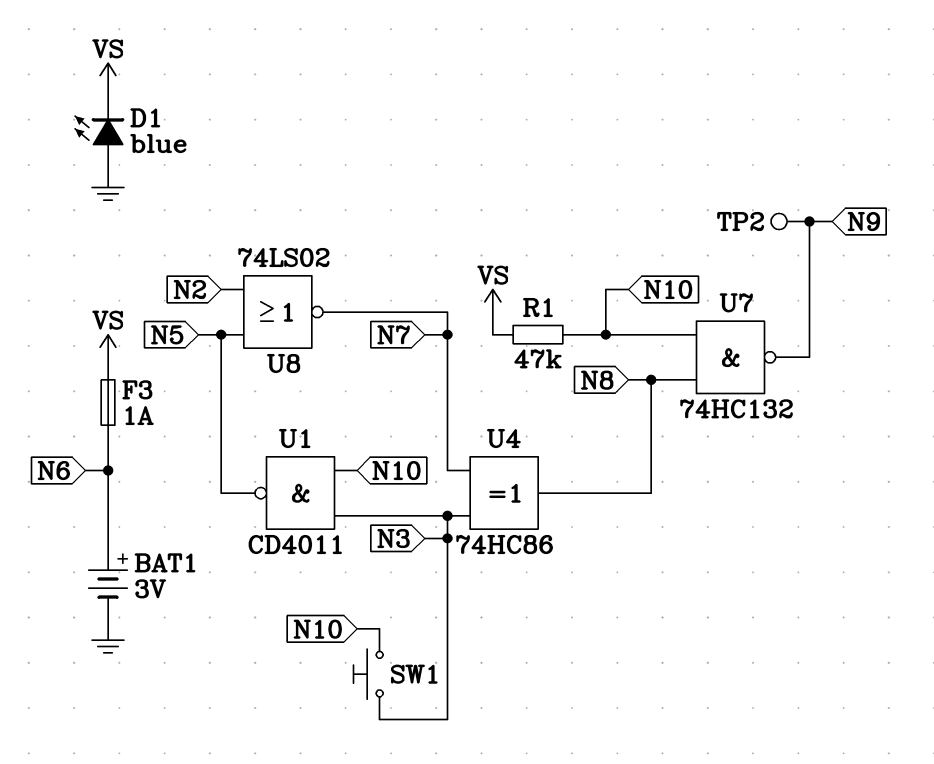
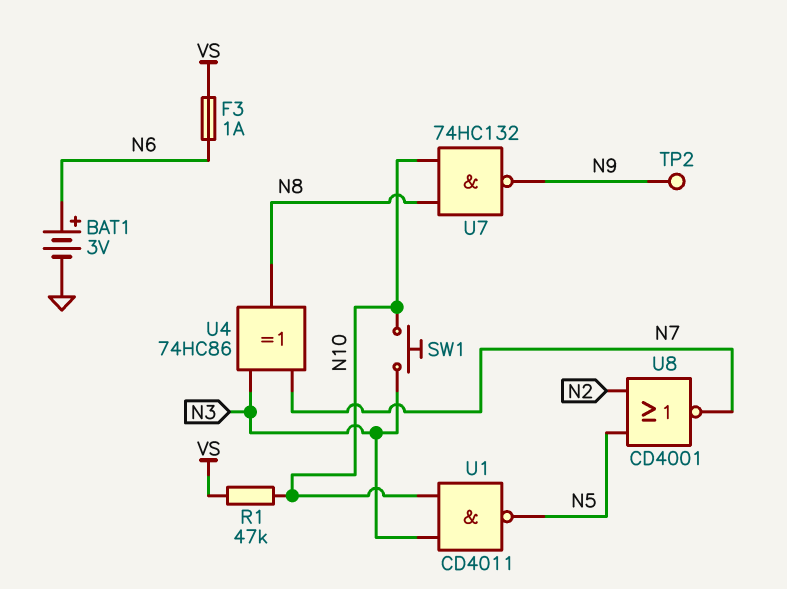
D1: LED blue (A GND, K VS) -> none
U8: NOR 74LS02 (in N2, in N5, out N7) -> NOR CD4001 (in N2, in N5, out N7)

